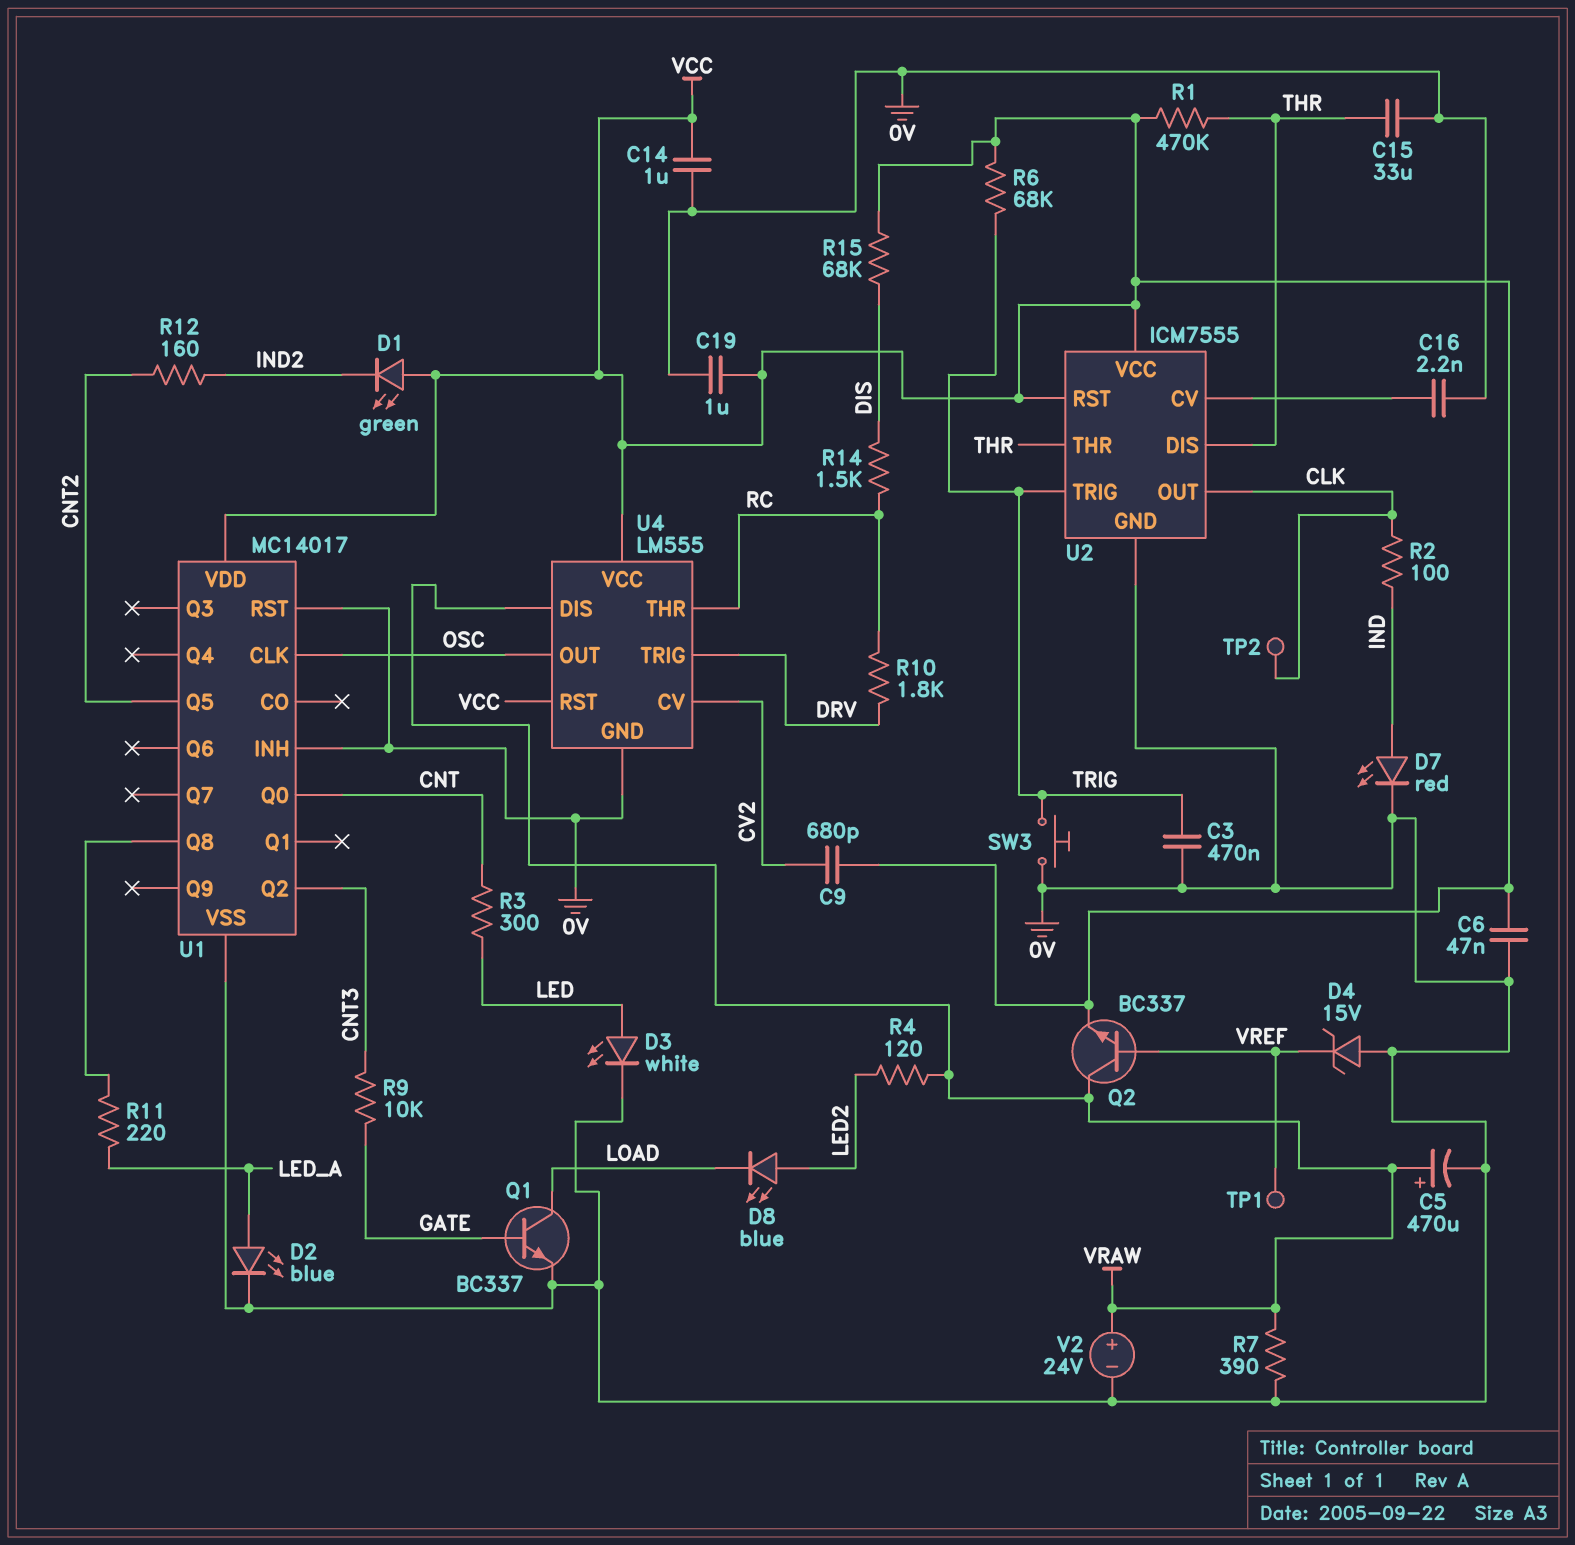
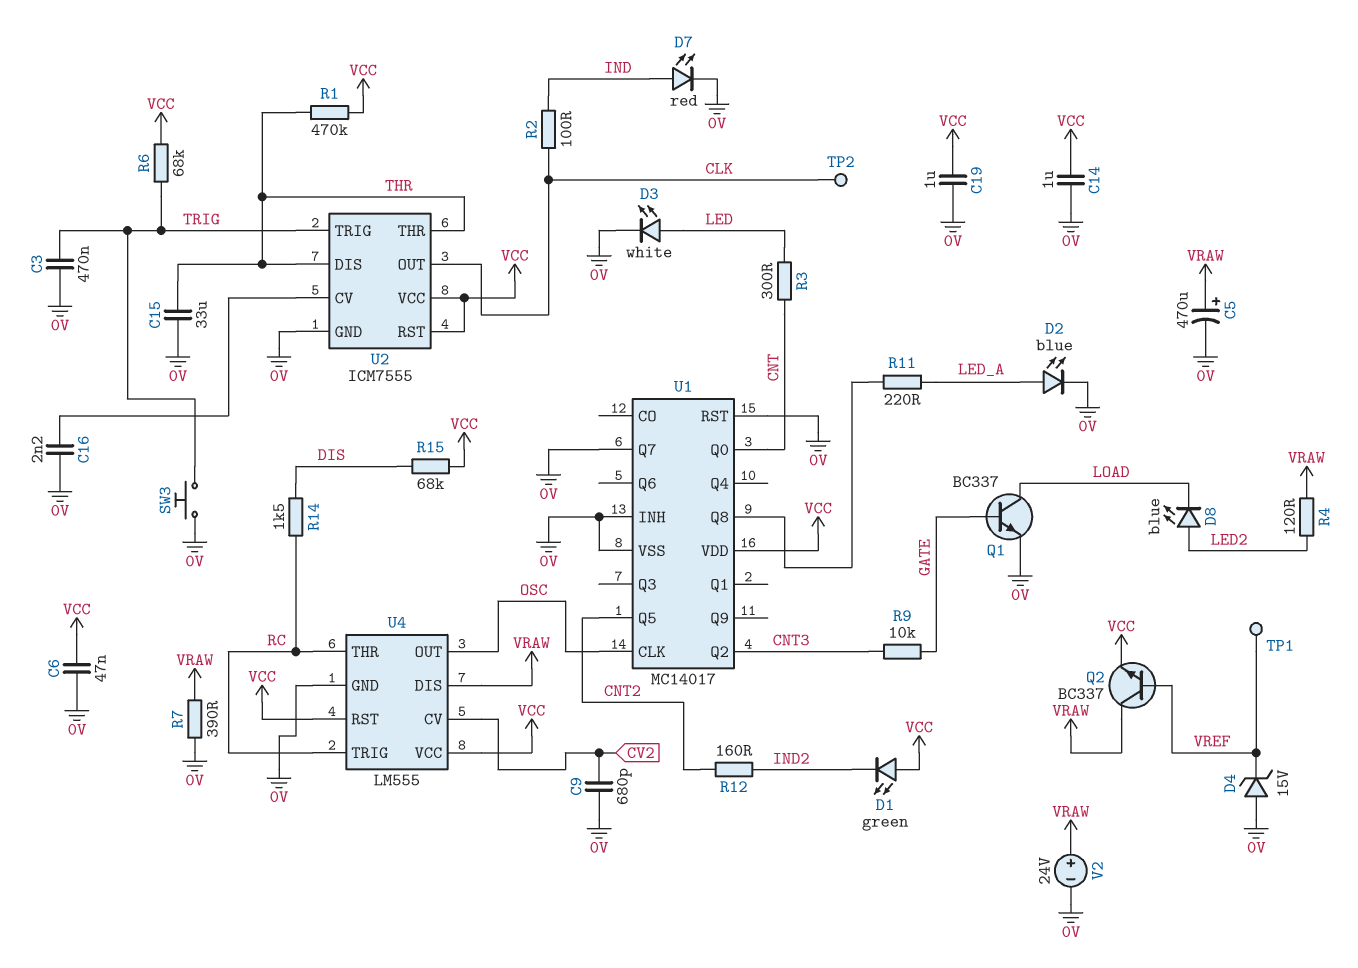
C9: 680pF (CV2, VCC) -> 680pF (0V, CV2)
R10: 1.8k (DRV, RC) -> none
U1 pin Q7: none -> 0V
U4 pin TRIG: DRV -> RC

